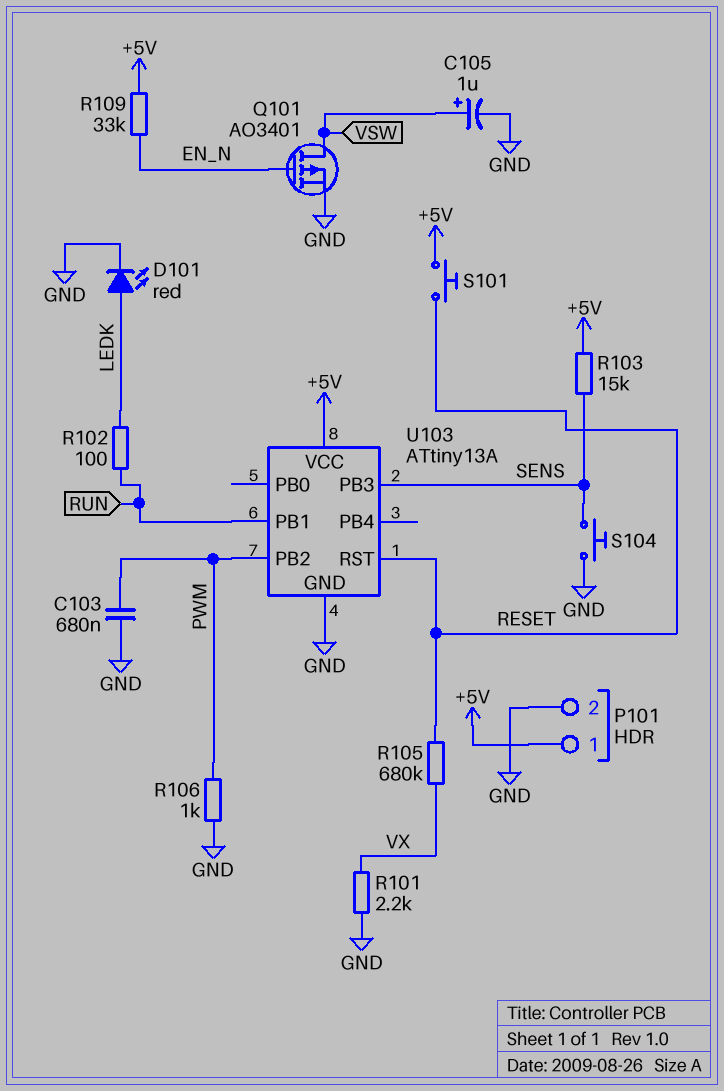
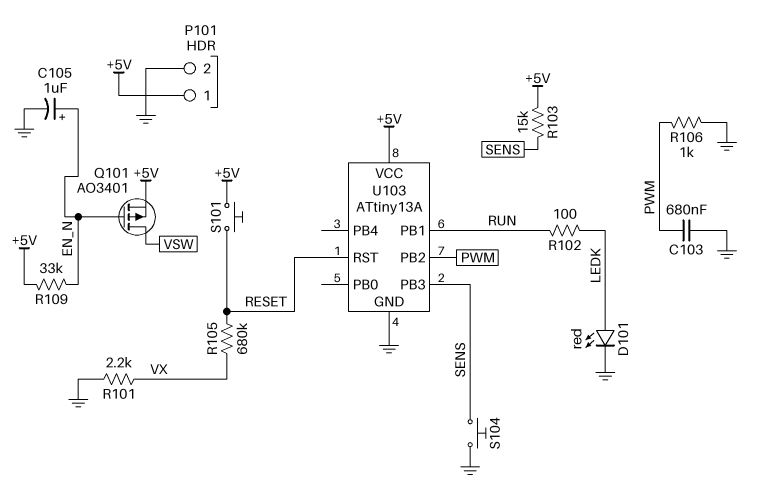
C105: 1uF (plus VSW, minus GND) -> 1uF (plus EN_N, minus GND)
Q101: PMOS AO3401 (G EN_N, D VSW, S GND) -> PMOS AO3401 (G EN_N, D VSW, S +5V)

